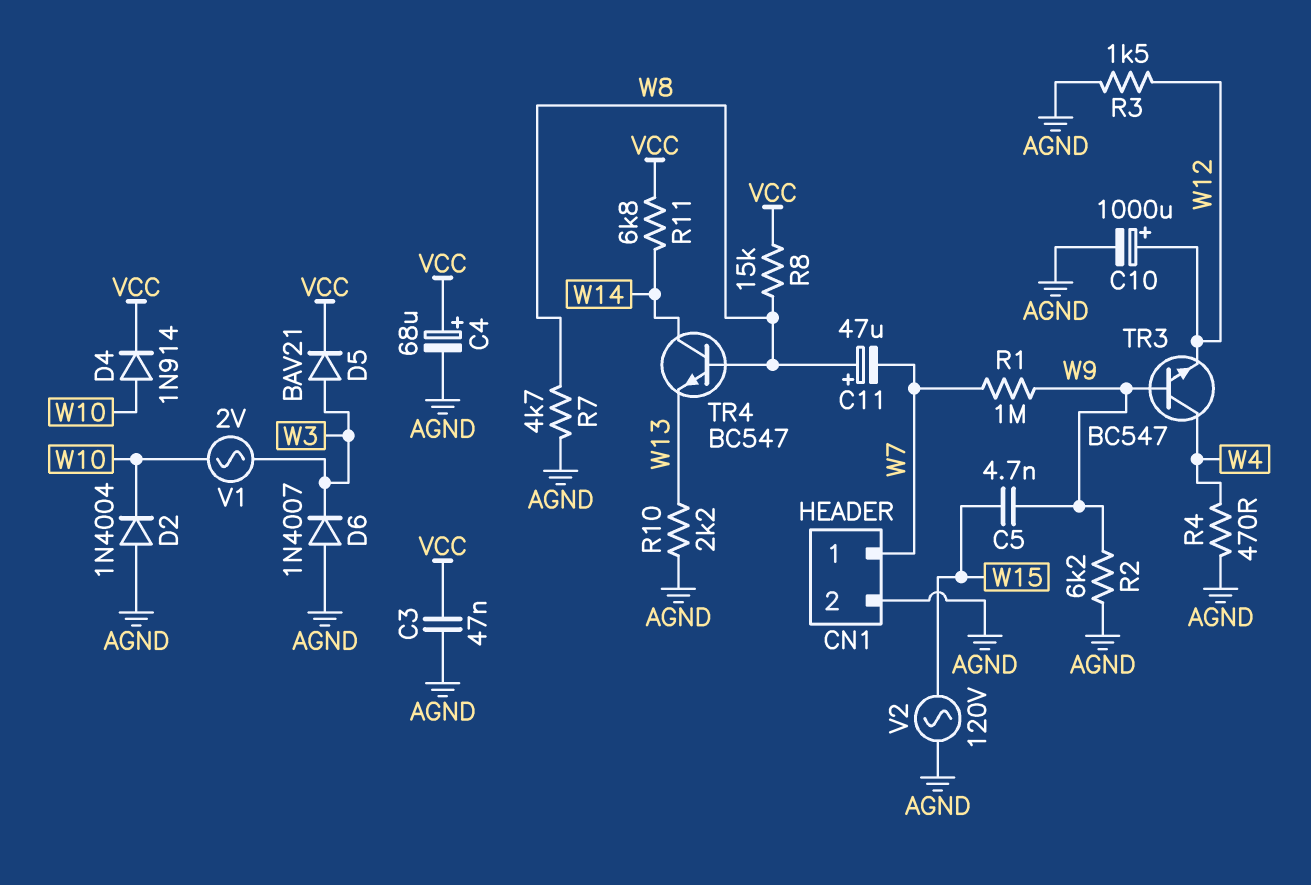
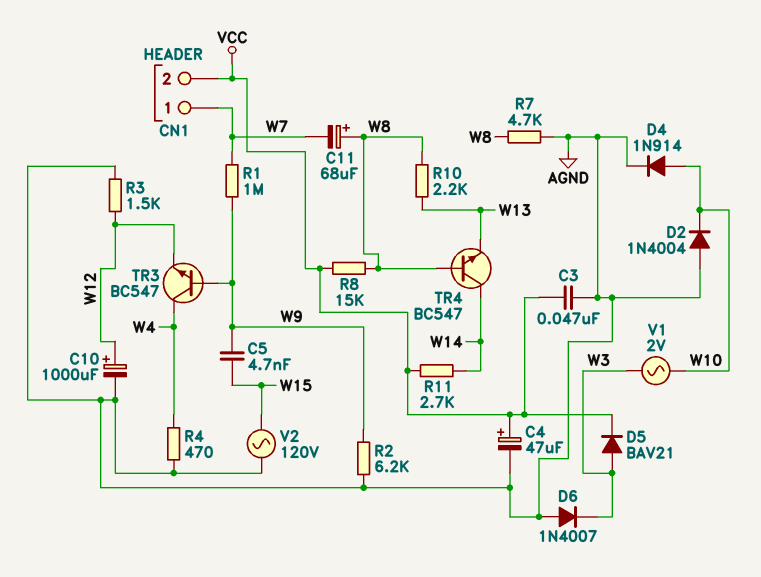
C4: 68uF (plus VCC, minus AGND) -> 47uF (plus VCC, minus AGND)
C11: 47uF (plus W8, minus W7) -> 68uF (plus W8, minus W7)
CN1 pin 2: AGND -> VCC
D4: diode 1N914 (A W10, K VCC) -> diode 1N914 (A W10, K AGND)
R10: 2.2k (AGND, W13) -> 2.2k (W8, W13)
R11: 6.8k (VCC, W14) -> 2.7k (VCC, W14)

